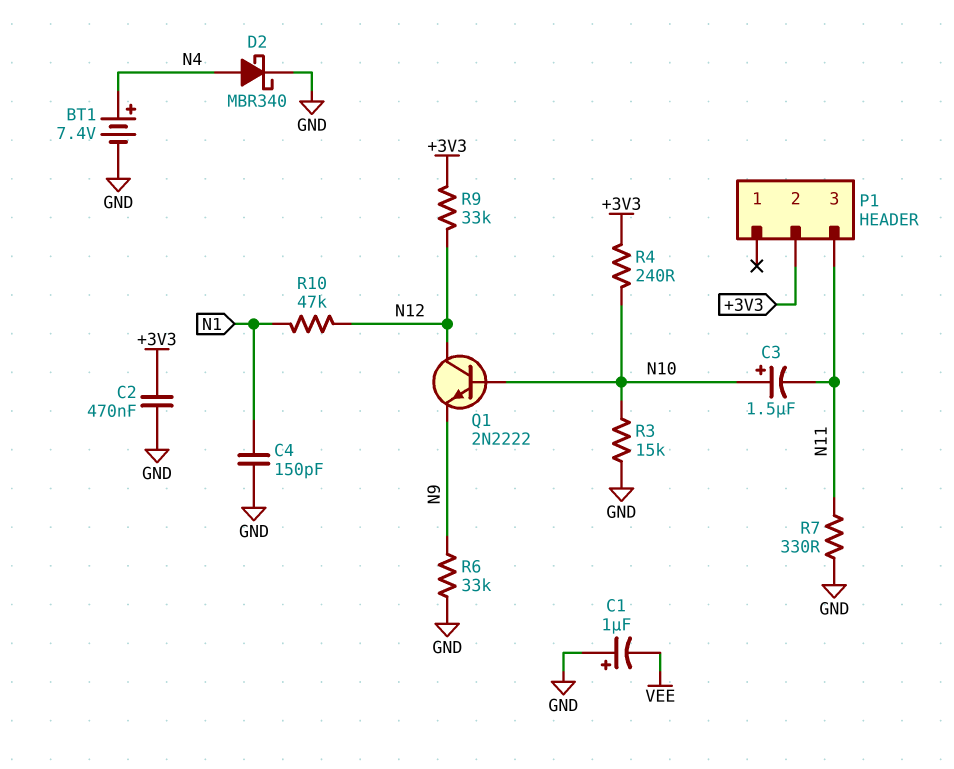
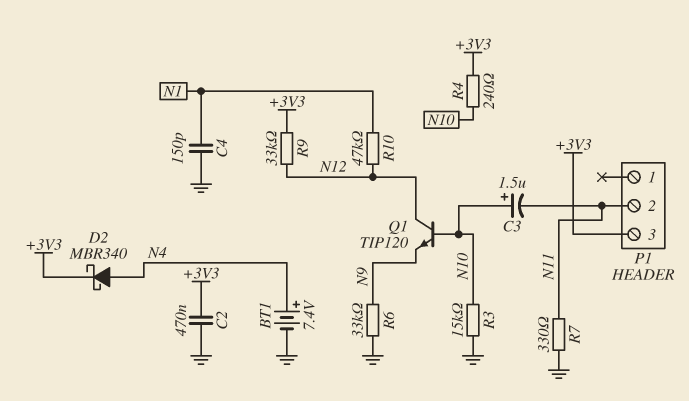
C1: 1uF (plus GND, minus VEE) -> none
D2: schottky MBR340 (A N4, K GND) -> schottky MBR340 (A N4, K +3V3)
P1 pin 2: +3V3 -> N11
P1 pin 3: N11 -> +3V3
Q1: NPN 2N2222 (B N10, C N12, E N9) -> NPN TIP120 (B N10, C N12, E N9)

